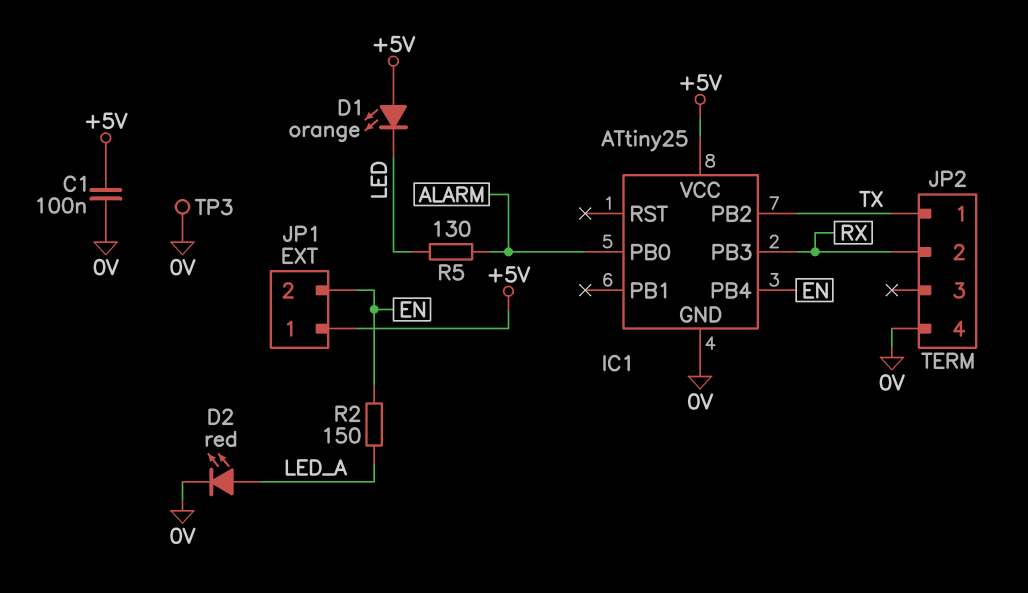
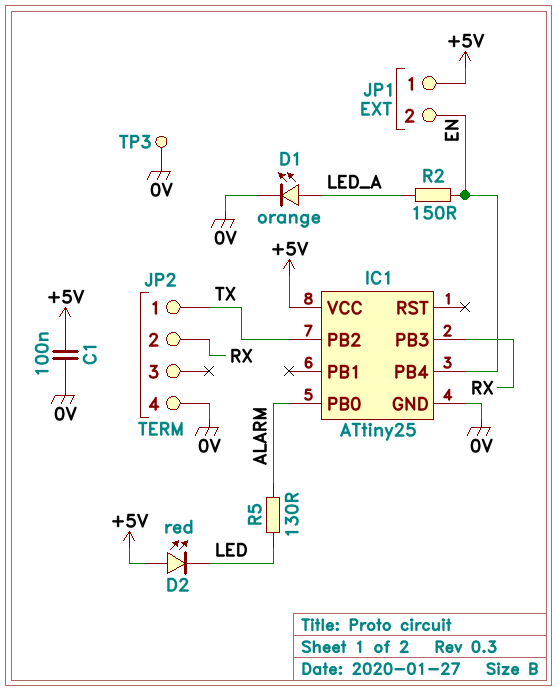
D1: LED orange (A +5V, K LED) -> LED orange (A LED_A, K 0V)
D2: LED red (A LED_A, K 0V) -> LED red (A +5V, K LED)

